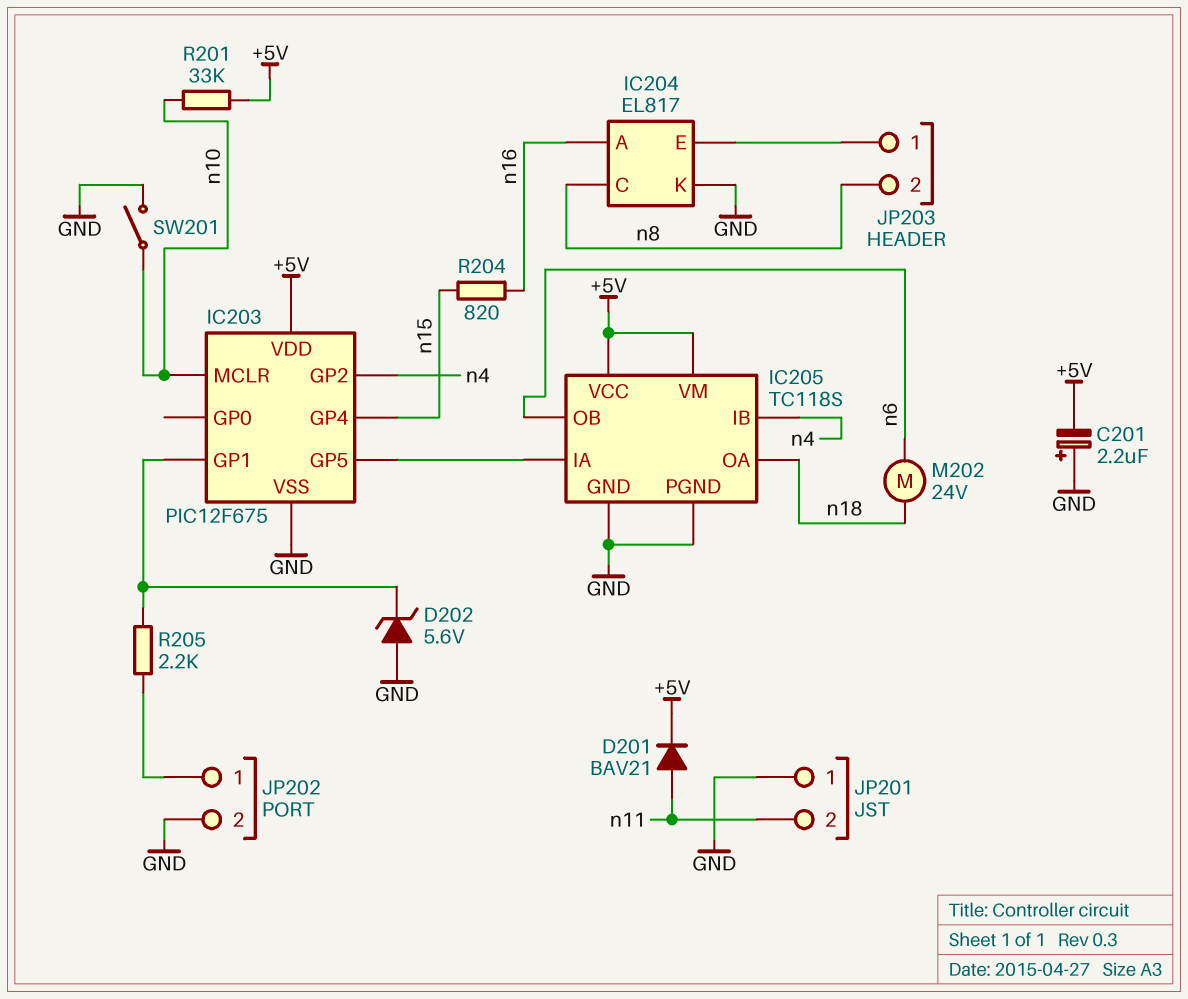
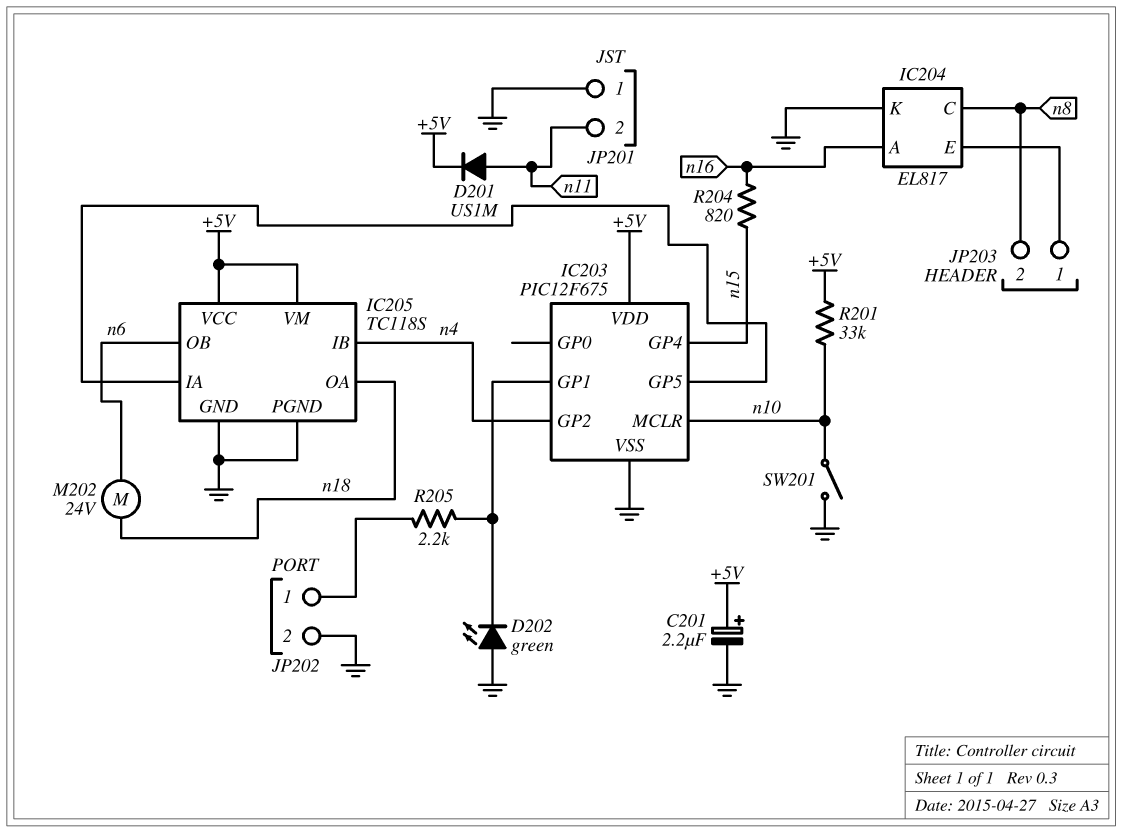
C201: 2.2uF (plus GND, minus +5V) -> 2.2uF (plus +5V, minus GND)
D201: diode BAV21 (A n11, K +5V) -> diode US1M (A n11, K +5V)
D202: zener 5.6V (A GND, K IC203/GP1) -> LED green (A GND, K IC203/GP1)

